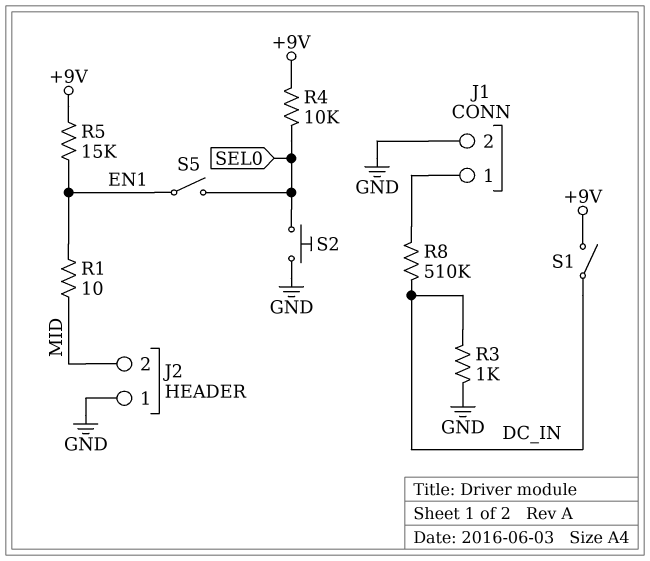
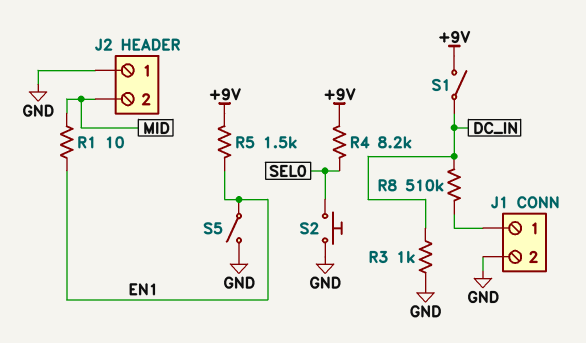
R4: 10k (+9V, SEL0) -> 8.2k (+9V, SEL0)
R5: 15k (+9V, EN1) -> 1.5k (+9V, EN1)
S5: switch (EN1, SEL0) -> switch (EN1, GND)

